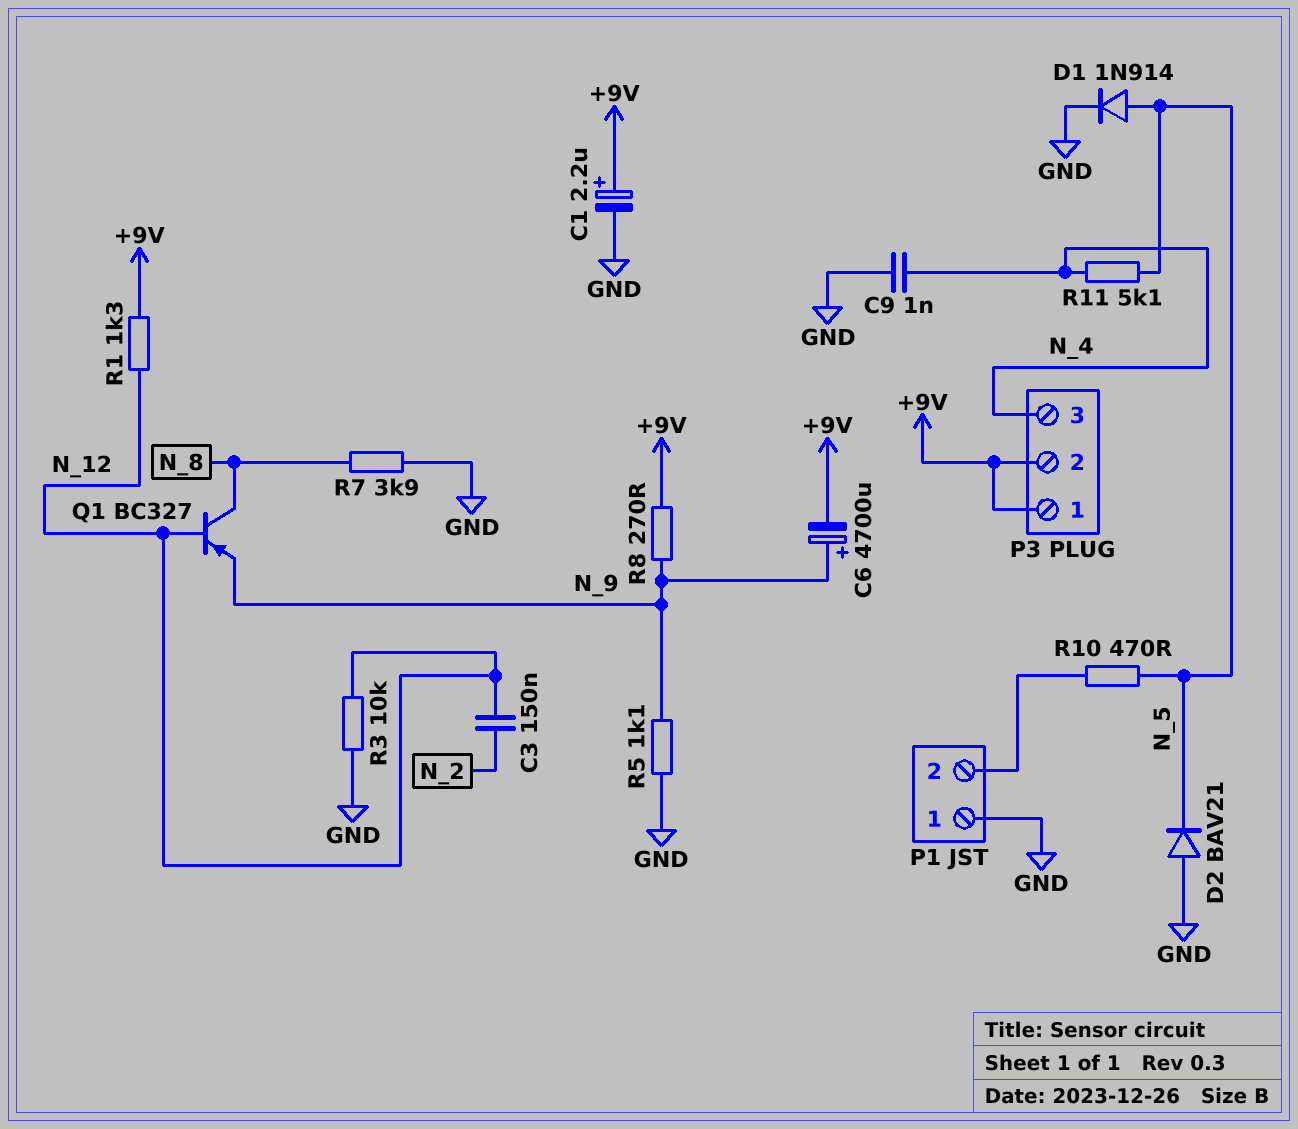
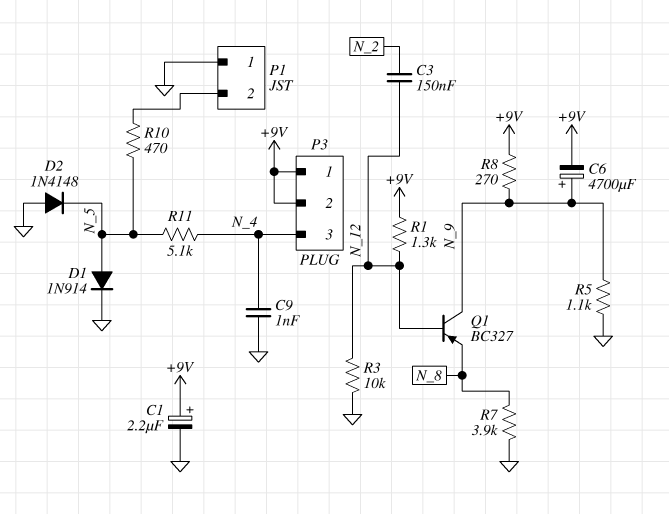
D2: diode BAV21 (A GND, K N_5) -> diode 1N4148 (A GND, K N_5)
Q1: PNP BC327 (B N_12, C N_8, E N_9) -> PNP BC327 (B N_12, C N_9, E N_8)

